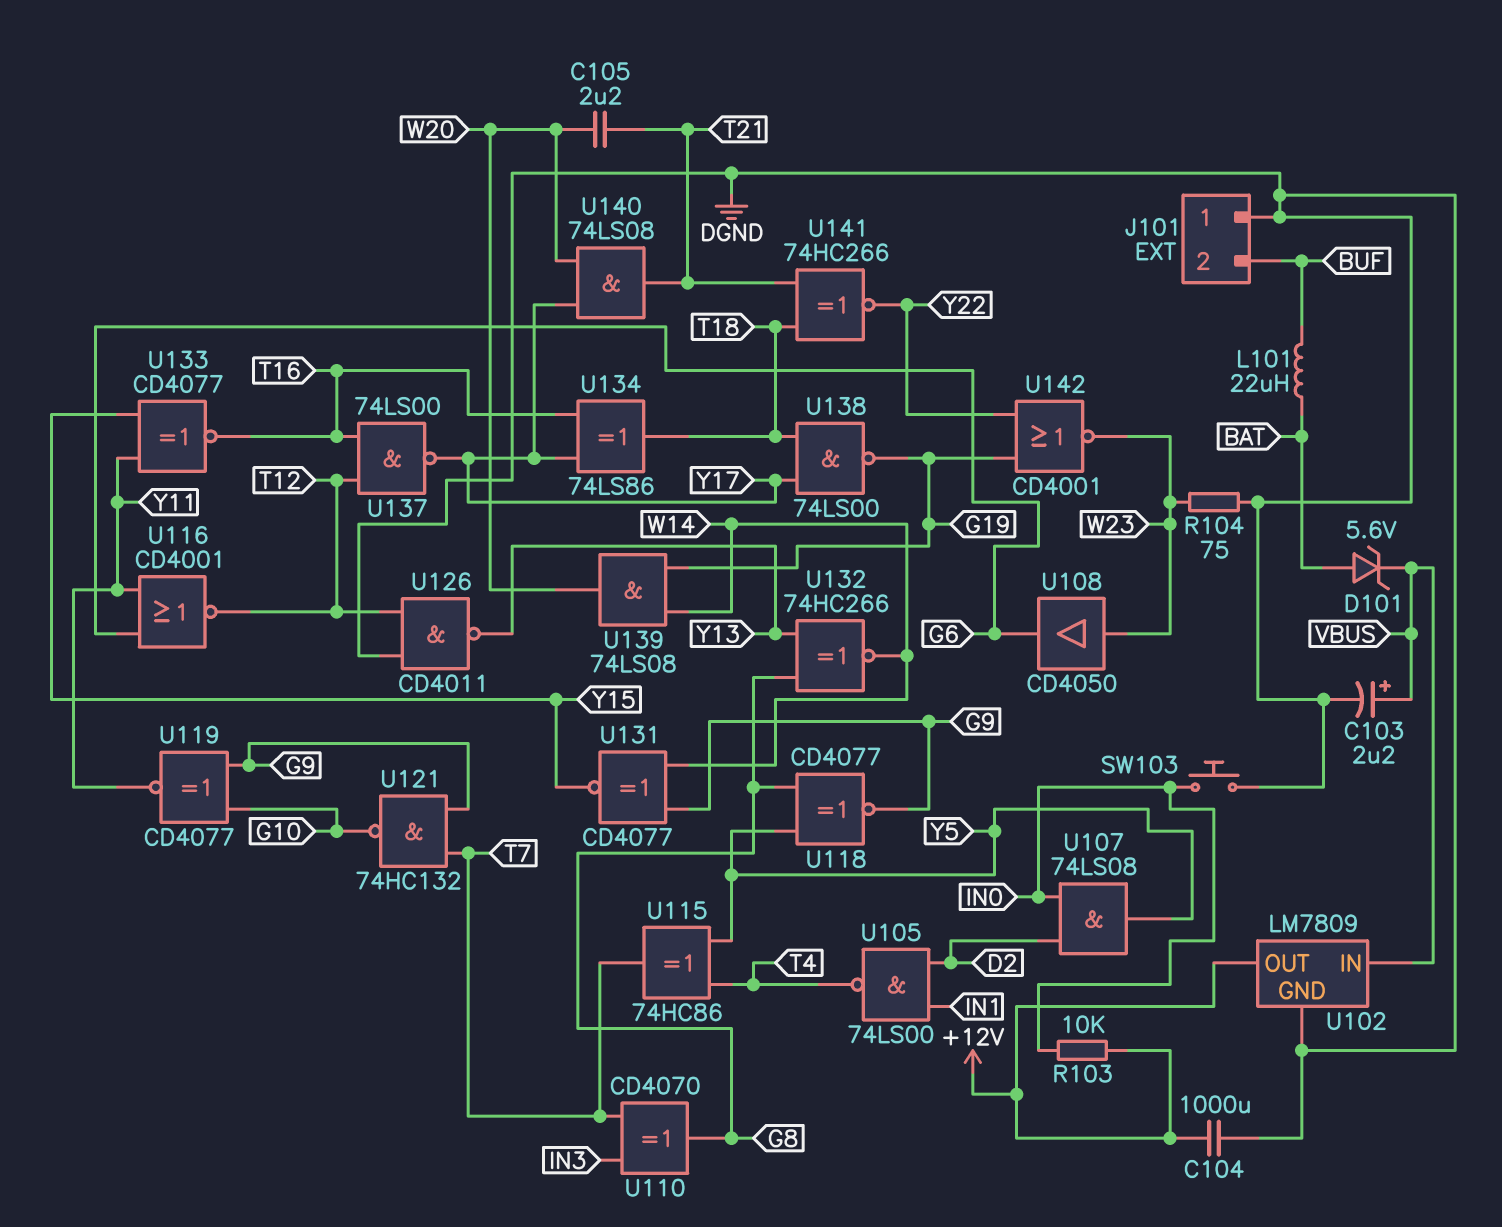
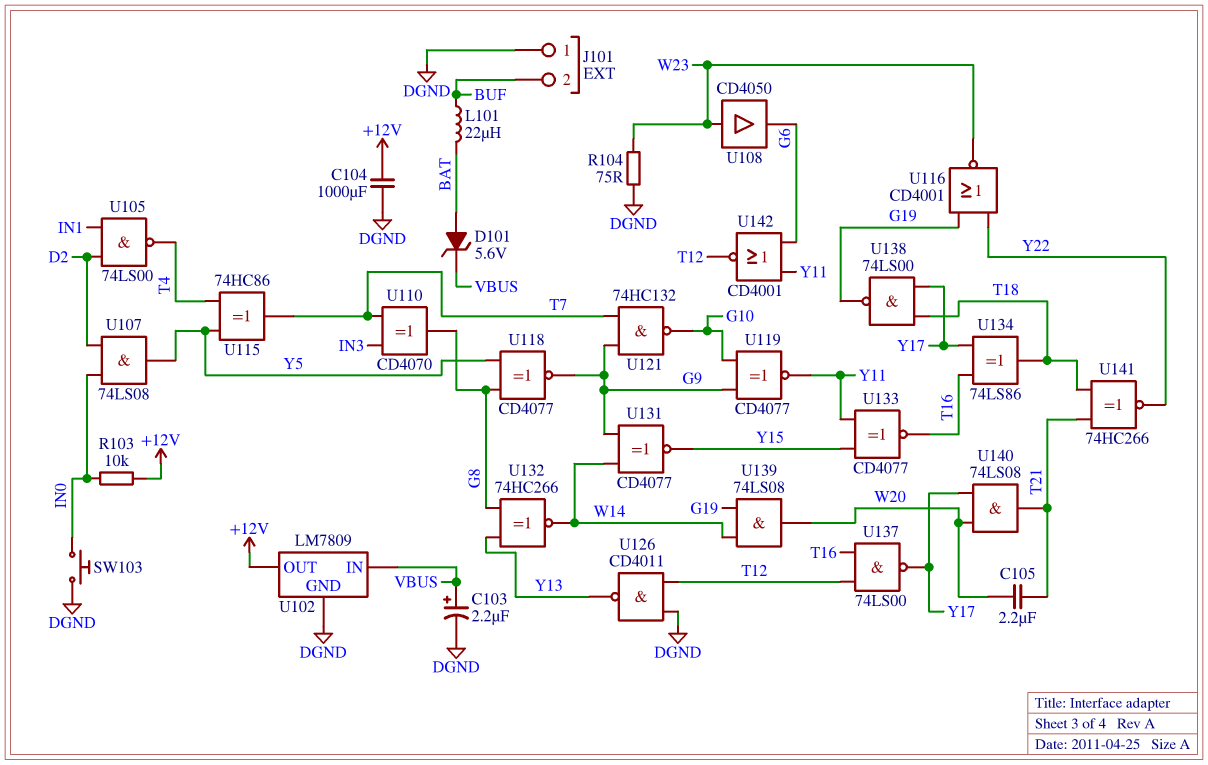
U116: NOR CD4001 (in G6, in Y11, out T12) -> NOR CD4001 (in G19, in Y22, out W23)
U142: NOR CD4001 (in G19, in Y22, out W23) -> NOR CD4001 (in G6, in Y11, out T12)

